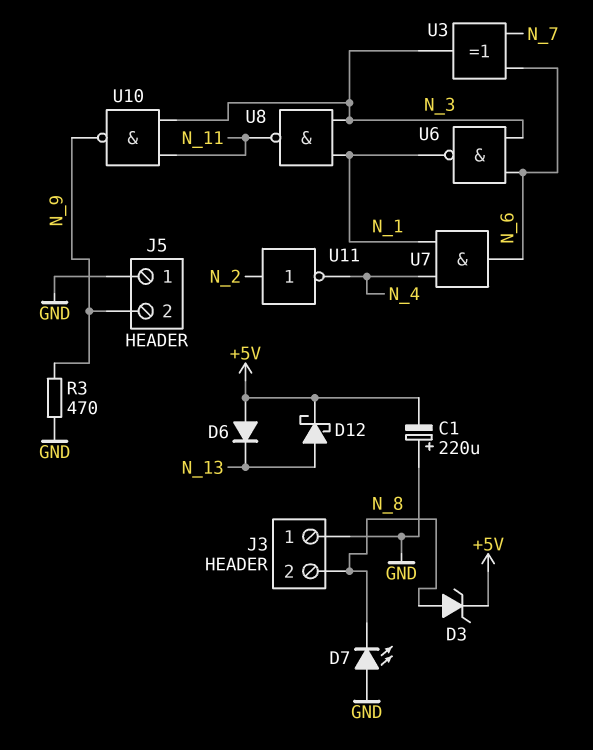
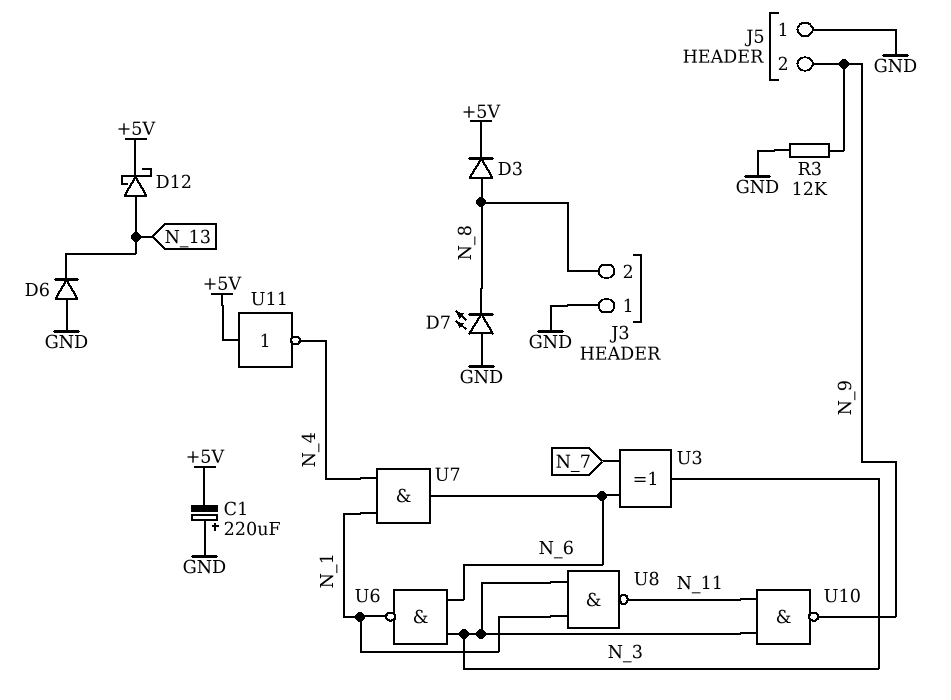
D3: zener (A N_8, K +5V) -> diode (A N_8, K +5V)
D6: diode (A +5V, K N_13) -> diode (A GND, K N_13)
R3: 470 (GND, N_9) -> 12k (GND, N_9)
U11: NOT (in N_2, out N_4) -> NOT (in +5V, out N_4)

